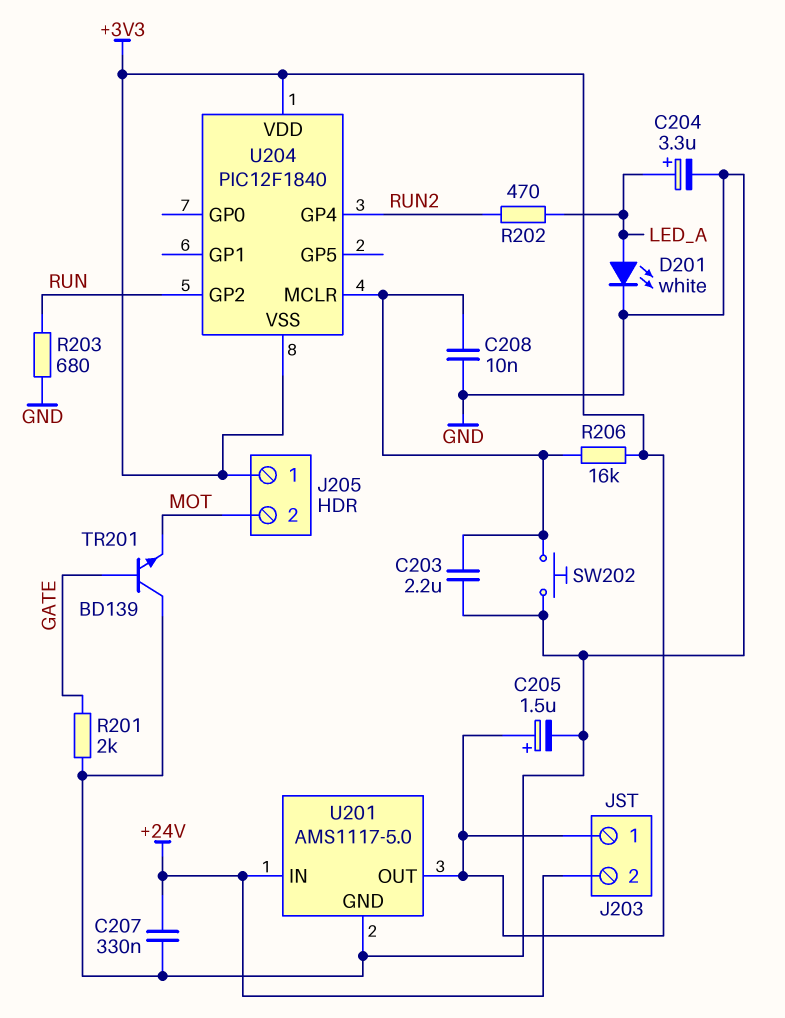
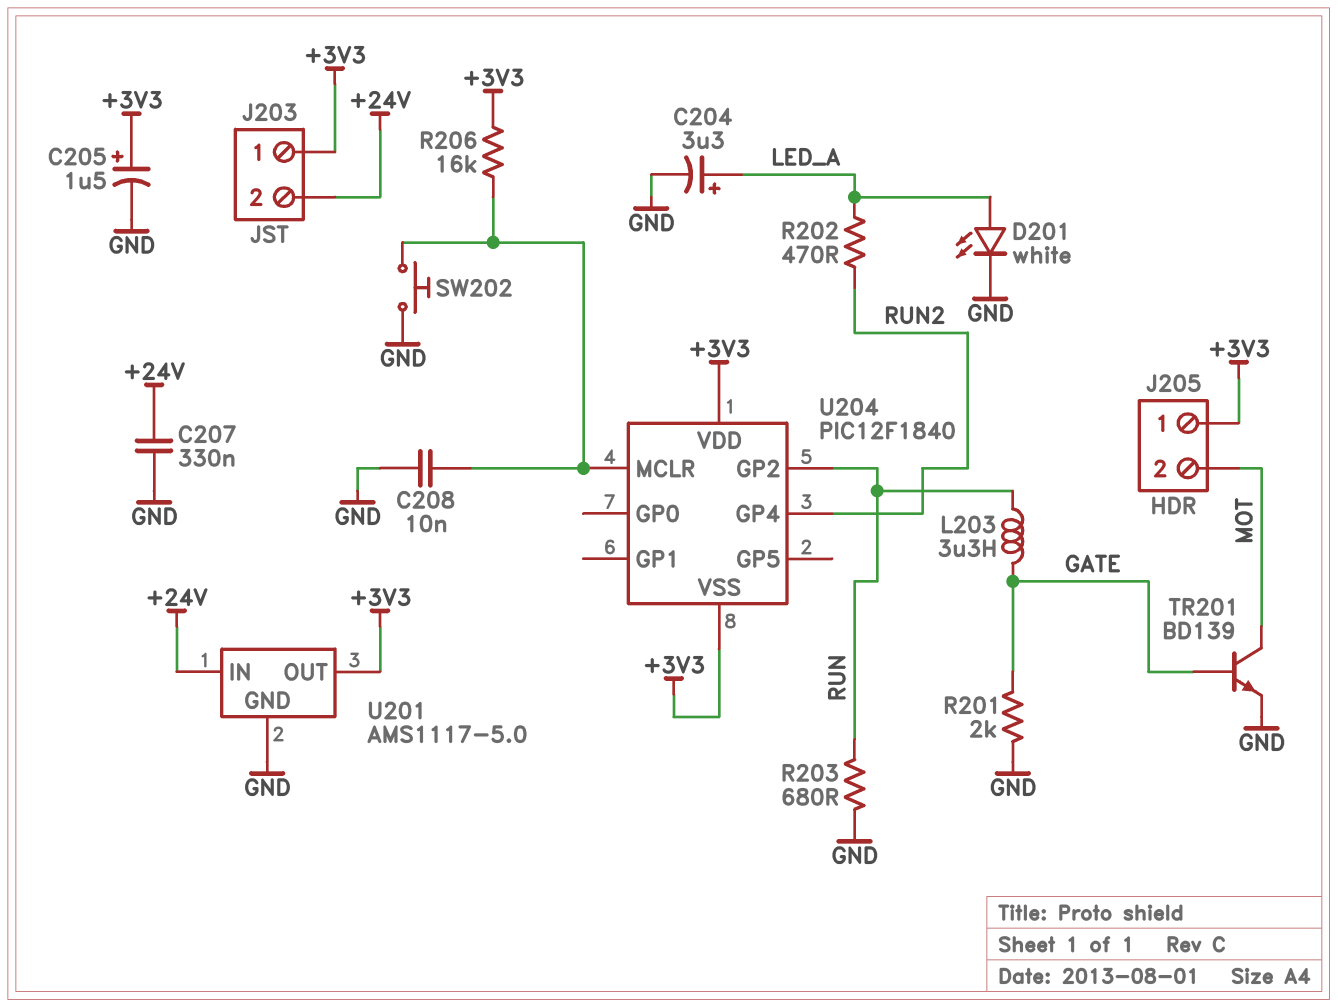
C203: 2.2uF (GND, U204/MCLR) -> none
L203: none -> 3.3uH (GATE, RUN)
TR201: NPN BD139 (B GATE, C GND, E MOT) -> NPN BD139 (B GATE, C MOT, E GND)

